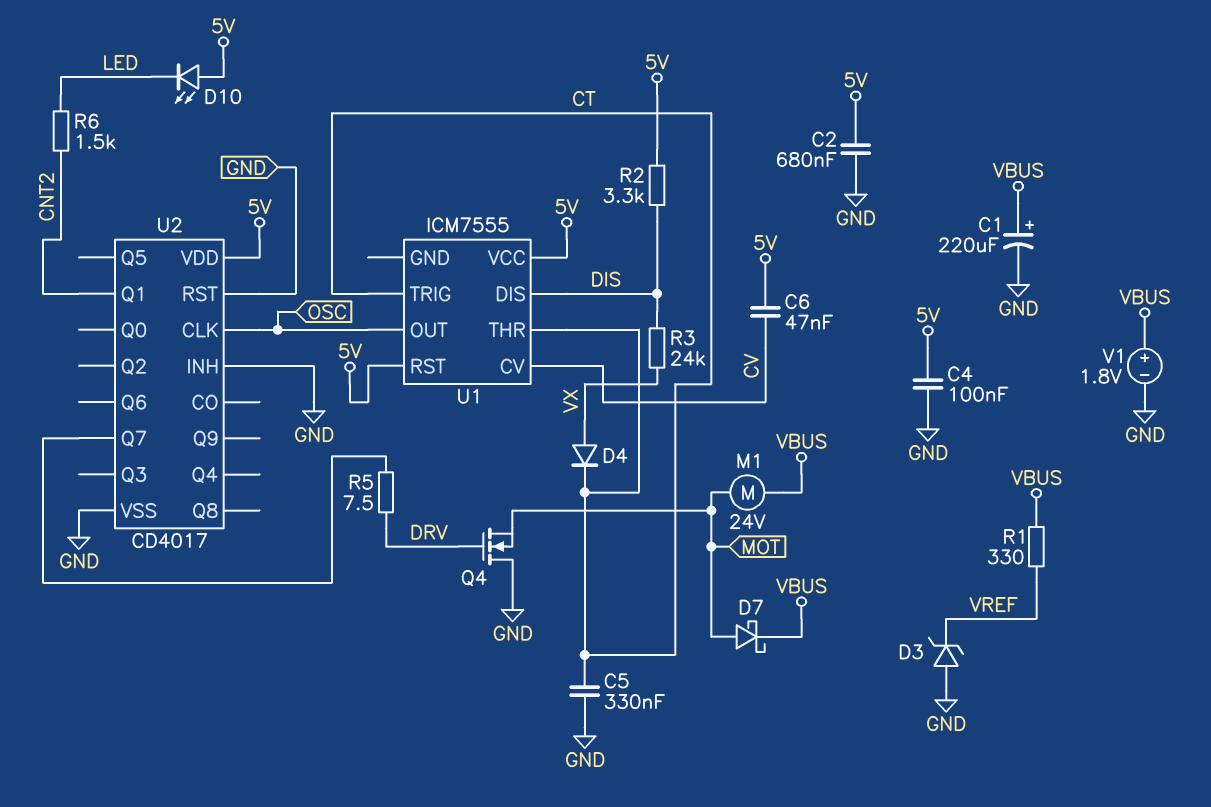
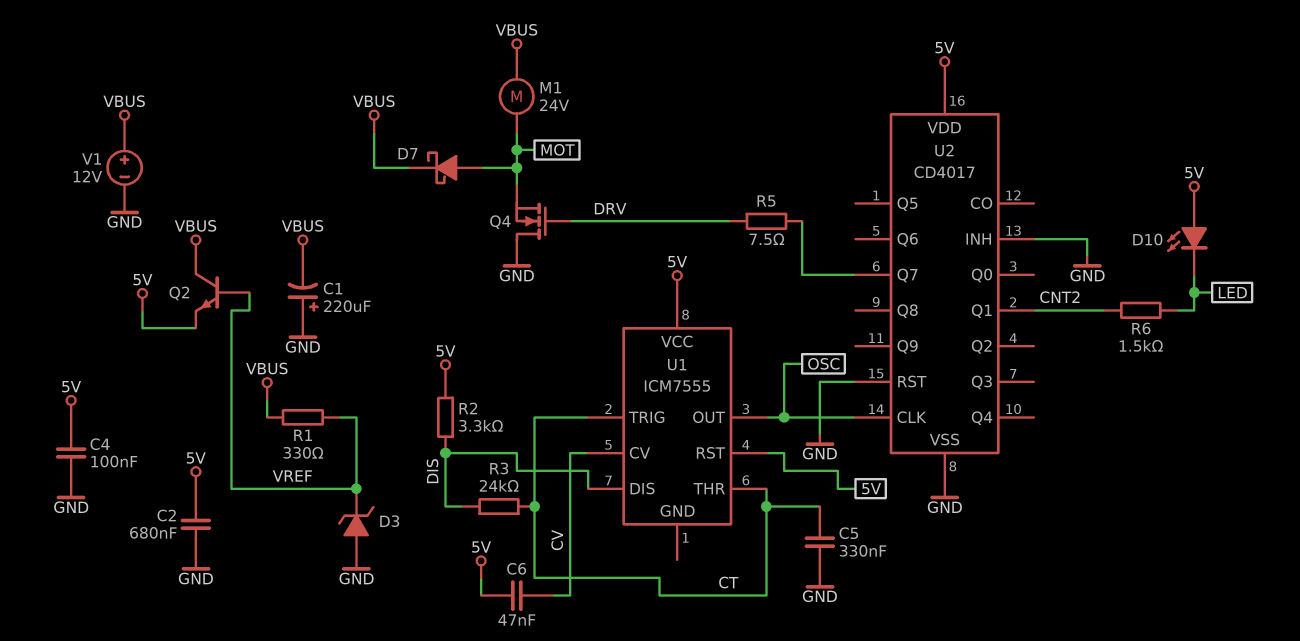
C1: 220uF (plus VBUS, minus GND) -> 220uF (plus GND, minus VBUS)
D4: diode (A VX, K CT) -> none
Q2: none -> NPN (B VREF, C VBUS, E 5V)
R3: 24k (DIS, VX) -> 24k (CT, DIS)
V1: 1.8V (plus VBUS, minus GND) -> 12V (plus VBUS, minus GND)

